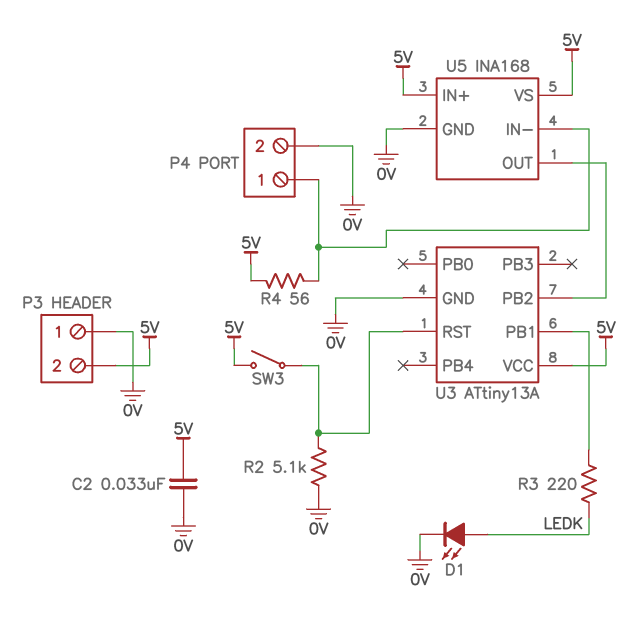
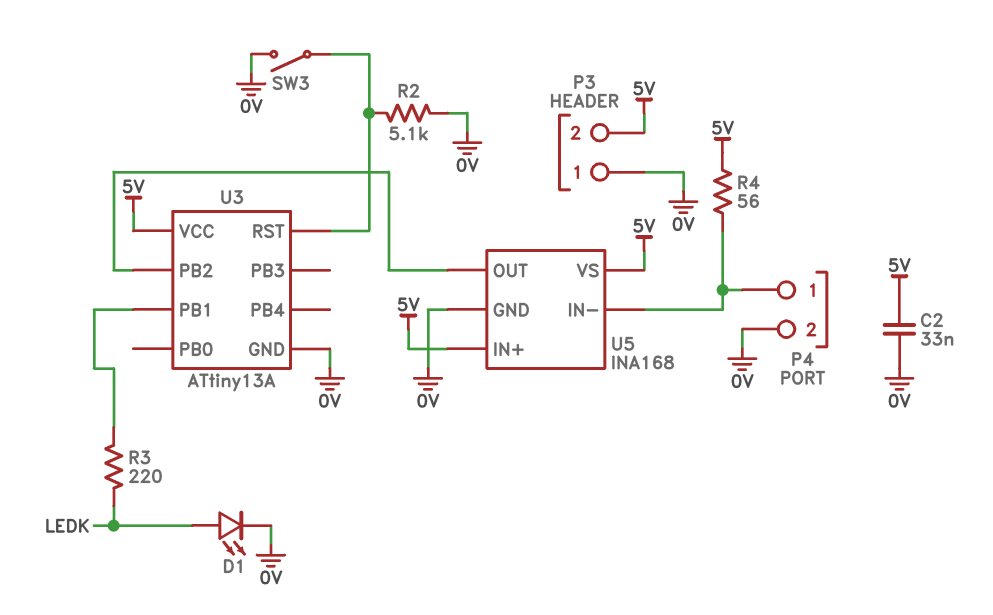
SW3: switch (5V, U3/RST) -> switch (0V, U3/RST)

